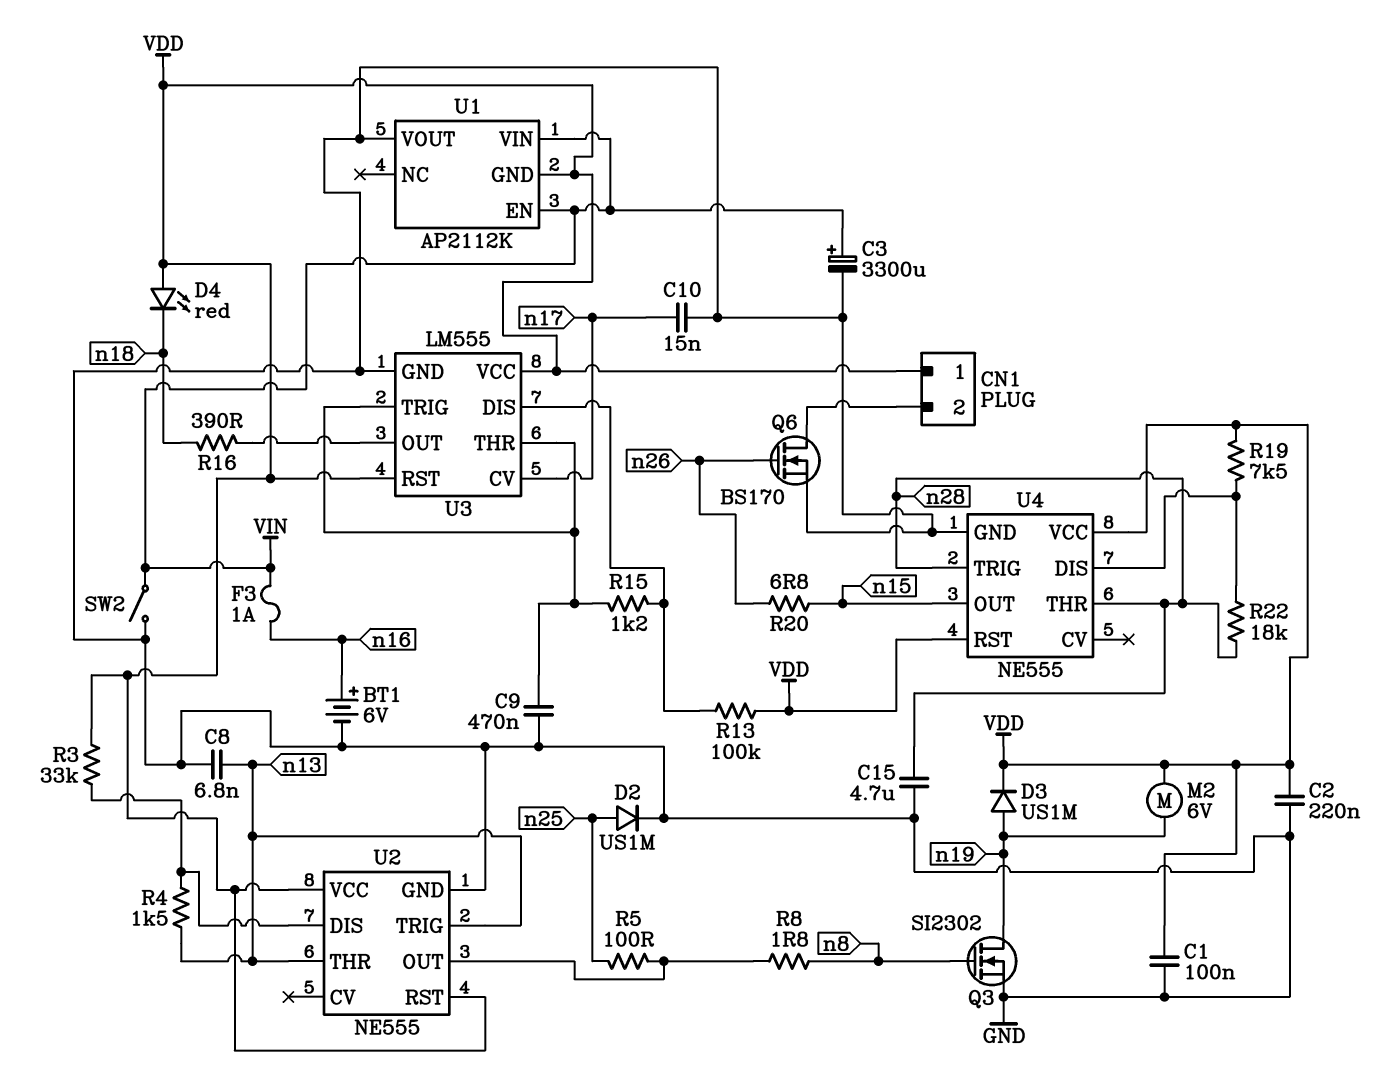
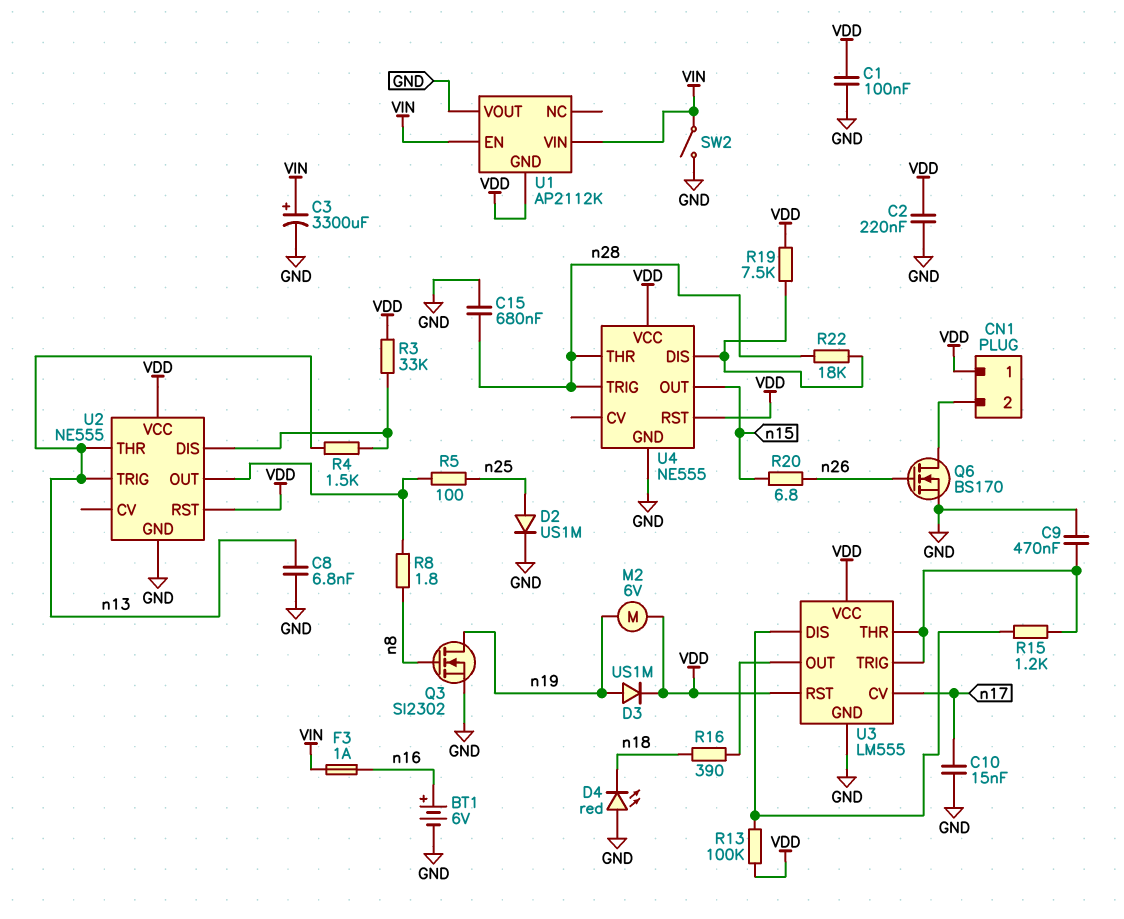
C15: 4.7uF (GND, n28) -> 680nF (GND, n28)
D4: LED red (A VDD, K n18) -> LED red (A GND, K n18)

